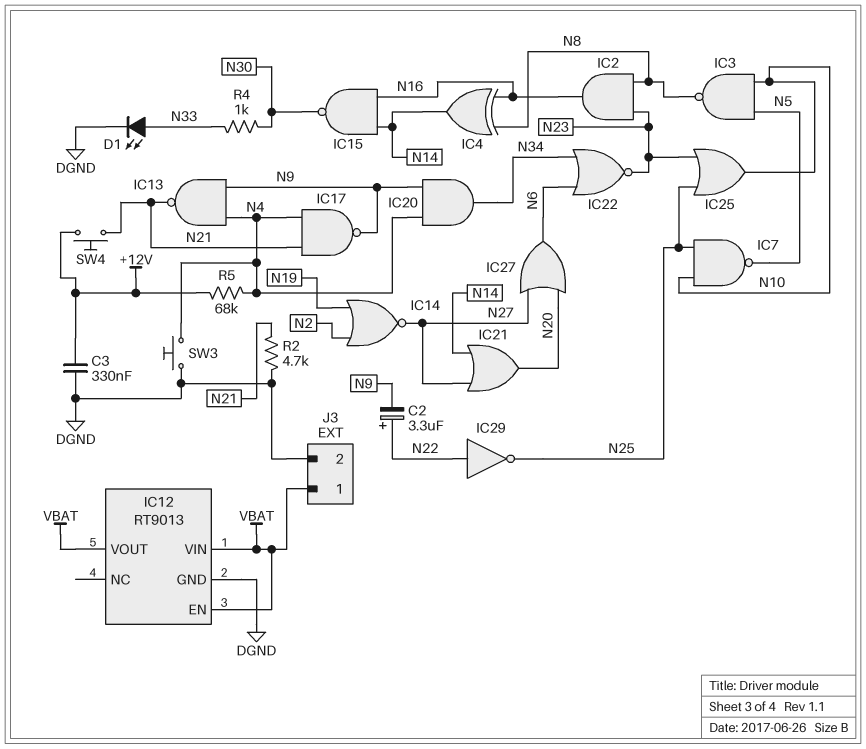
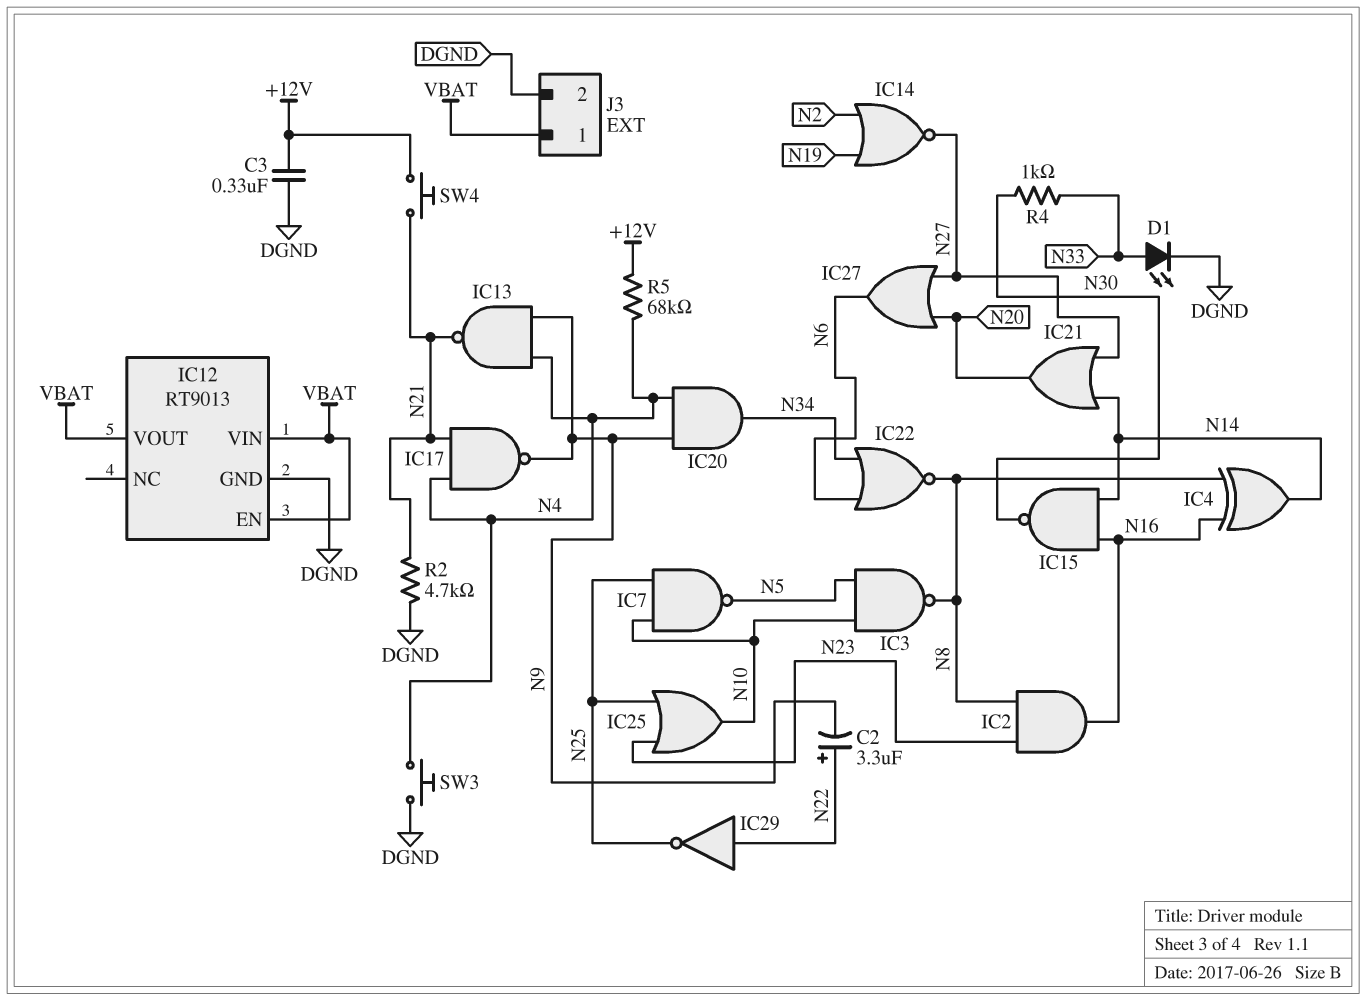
IC22: NOR (in N6, in N34, out N23) -> NOR (in N6, in N34, out N8)

